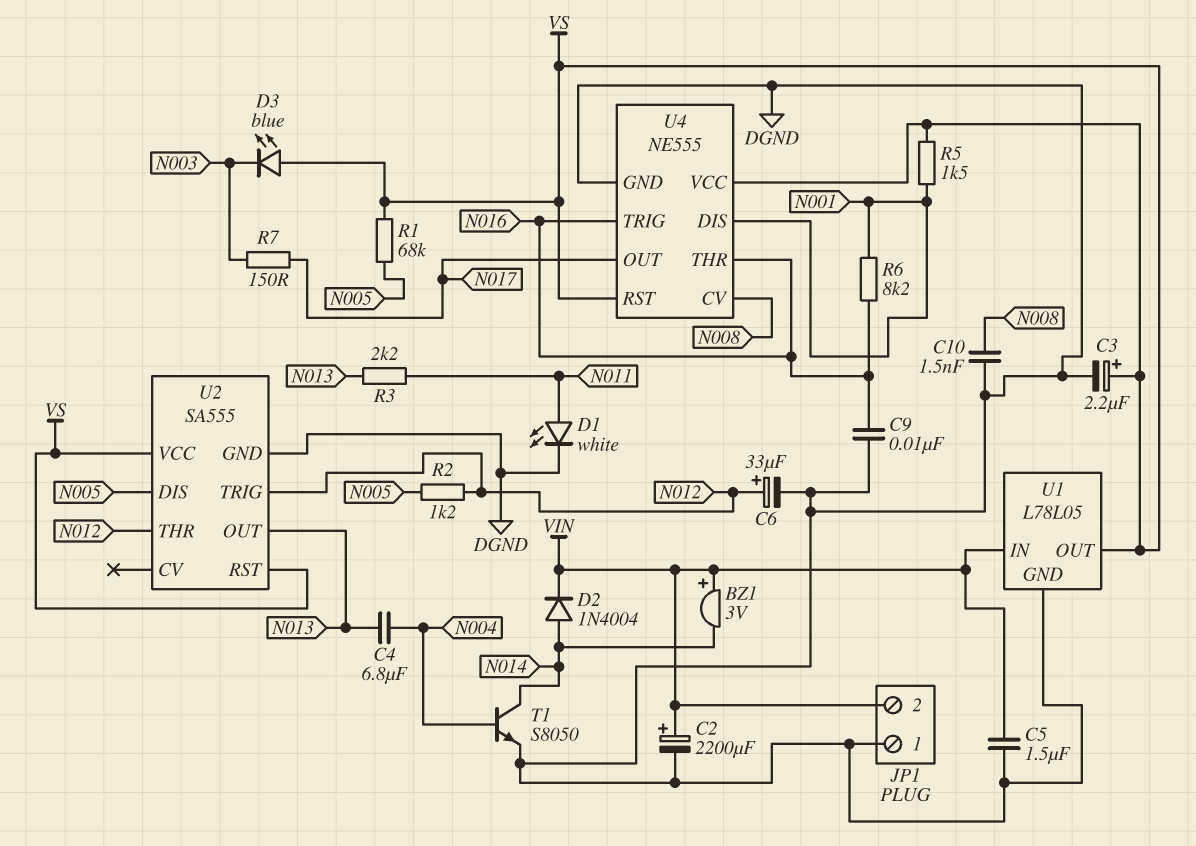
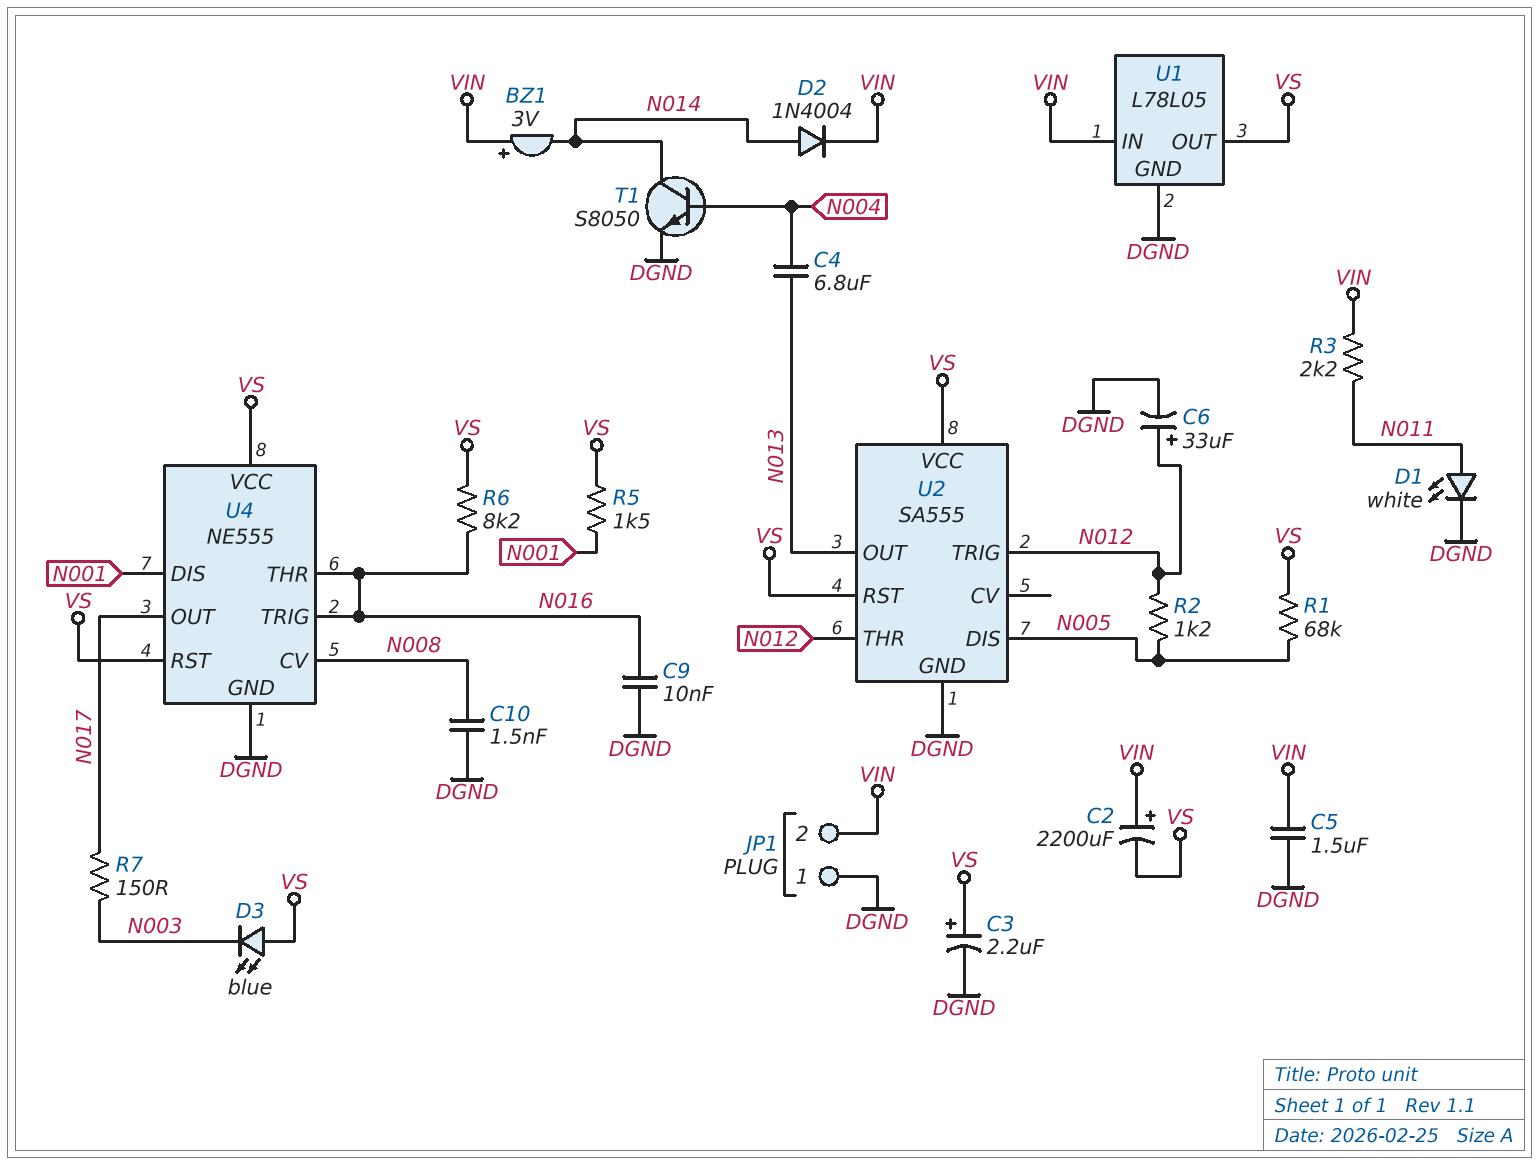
C2: 2200uF (plus VIN, minus DGND) -> 2200uF (plus VIN, minus VS)
R3: 2.2k (N011, N013) -> 2.2k (N011, VIN)
R6: 8.2k (N001, N016) -> 8.2k (N016, VS)

